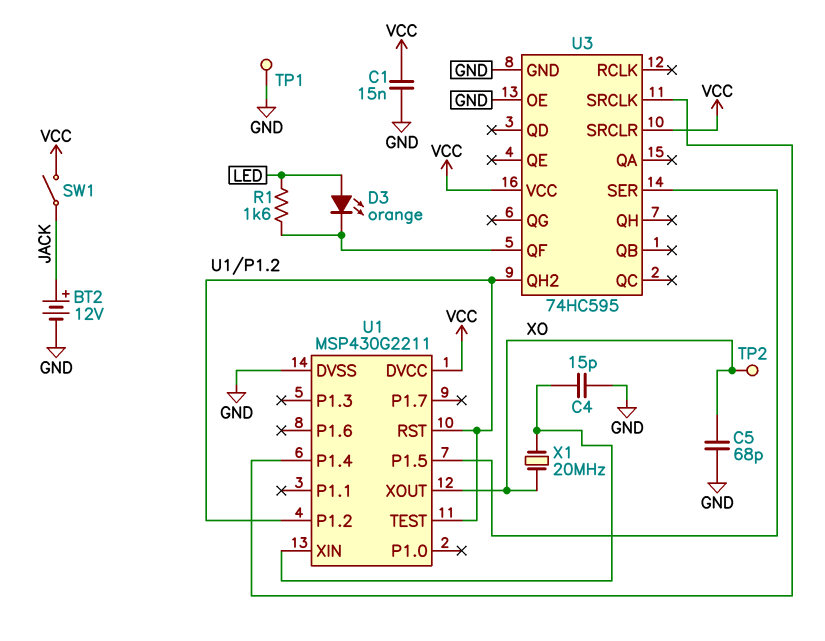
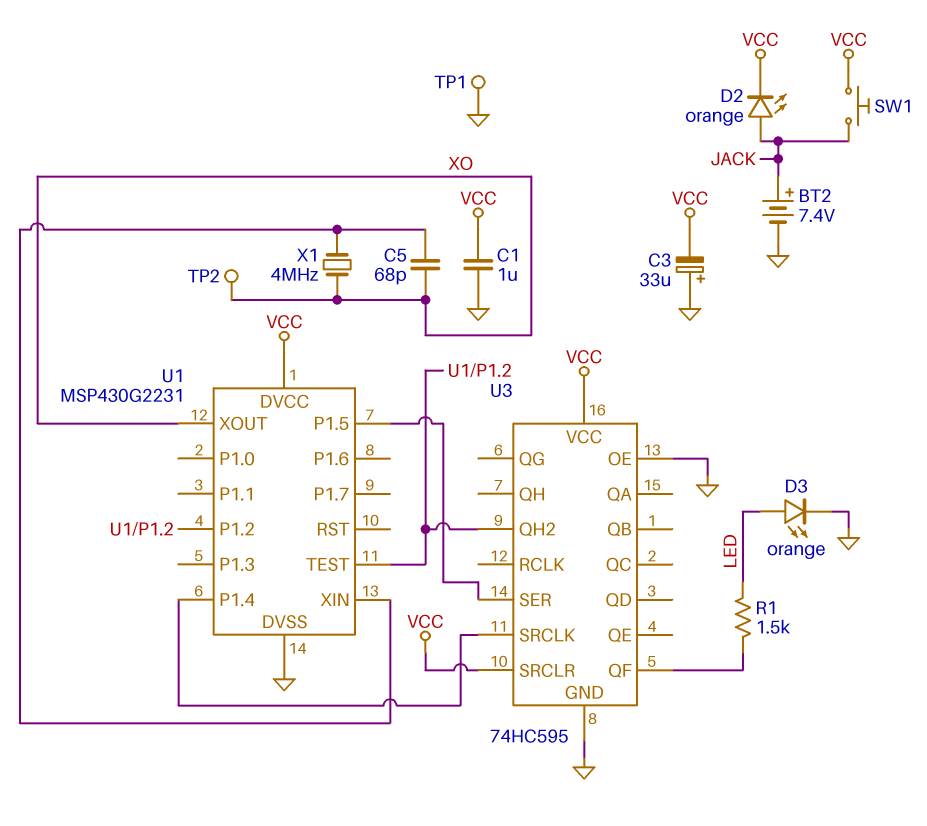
BT2: 12V (plus JACK, minus GND) -> 7.4V (plus JACK, minus GND)
C1: 15nF (GND, VCC) -> 1uF (GND, VCC)
C3: none -> 33uF (plus GND, minus VCC)
C4: 15pF (GND, U1/XIN) -> none
C5: 68pF (GND, XO) -> 68pF (U1/XIN, XO)
D2: none -> LED orange (A JACK, K VCC)
D3: LED orange (A LED, K U3/QF) -> LED orange (A LED, K GND)
R1: 1.6k (LED, U3/QF) -> 1.5k (LED, U3/QF)
SW1: switch (JACK, VCC) -> button (JACK, VCC)
U1: MSP430G2211 -> MSP430G2231
U1 pin RST: U1/P1.2 -> none
X1: 20MHz (U1/XIN, XO) -> 4MHz (U1/XIN, XO)

